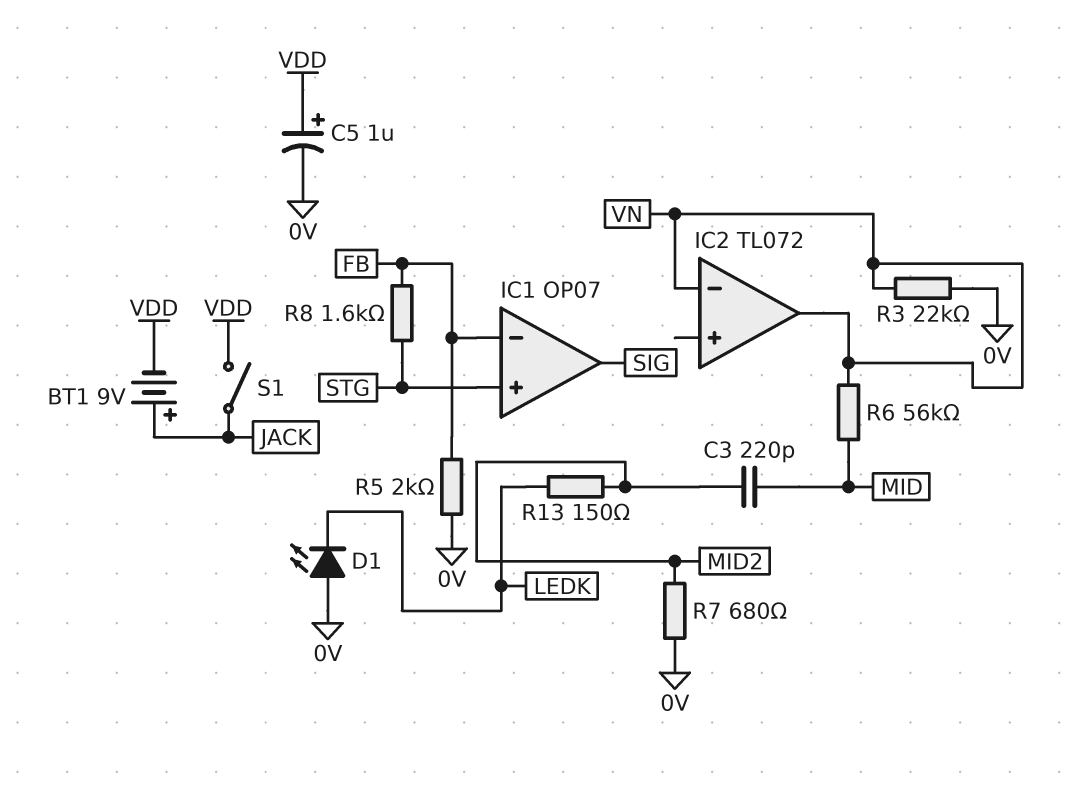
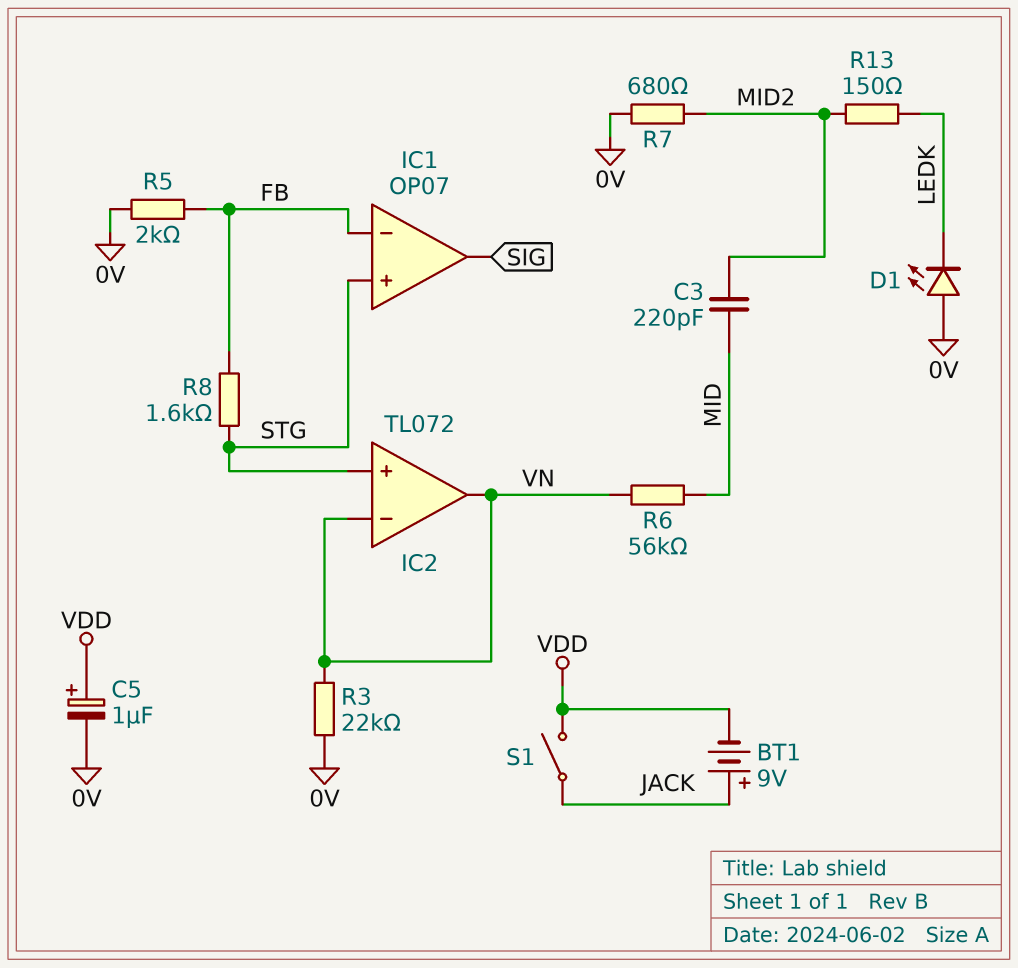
IC2 pin in+: none -> STG

